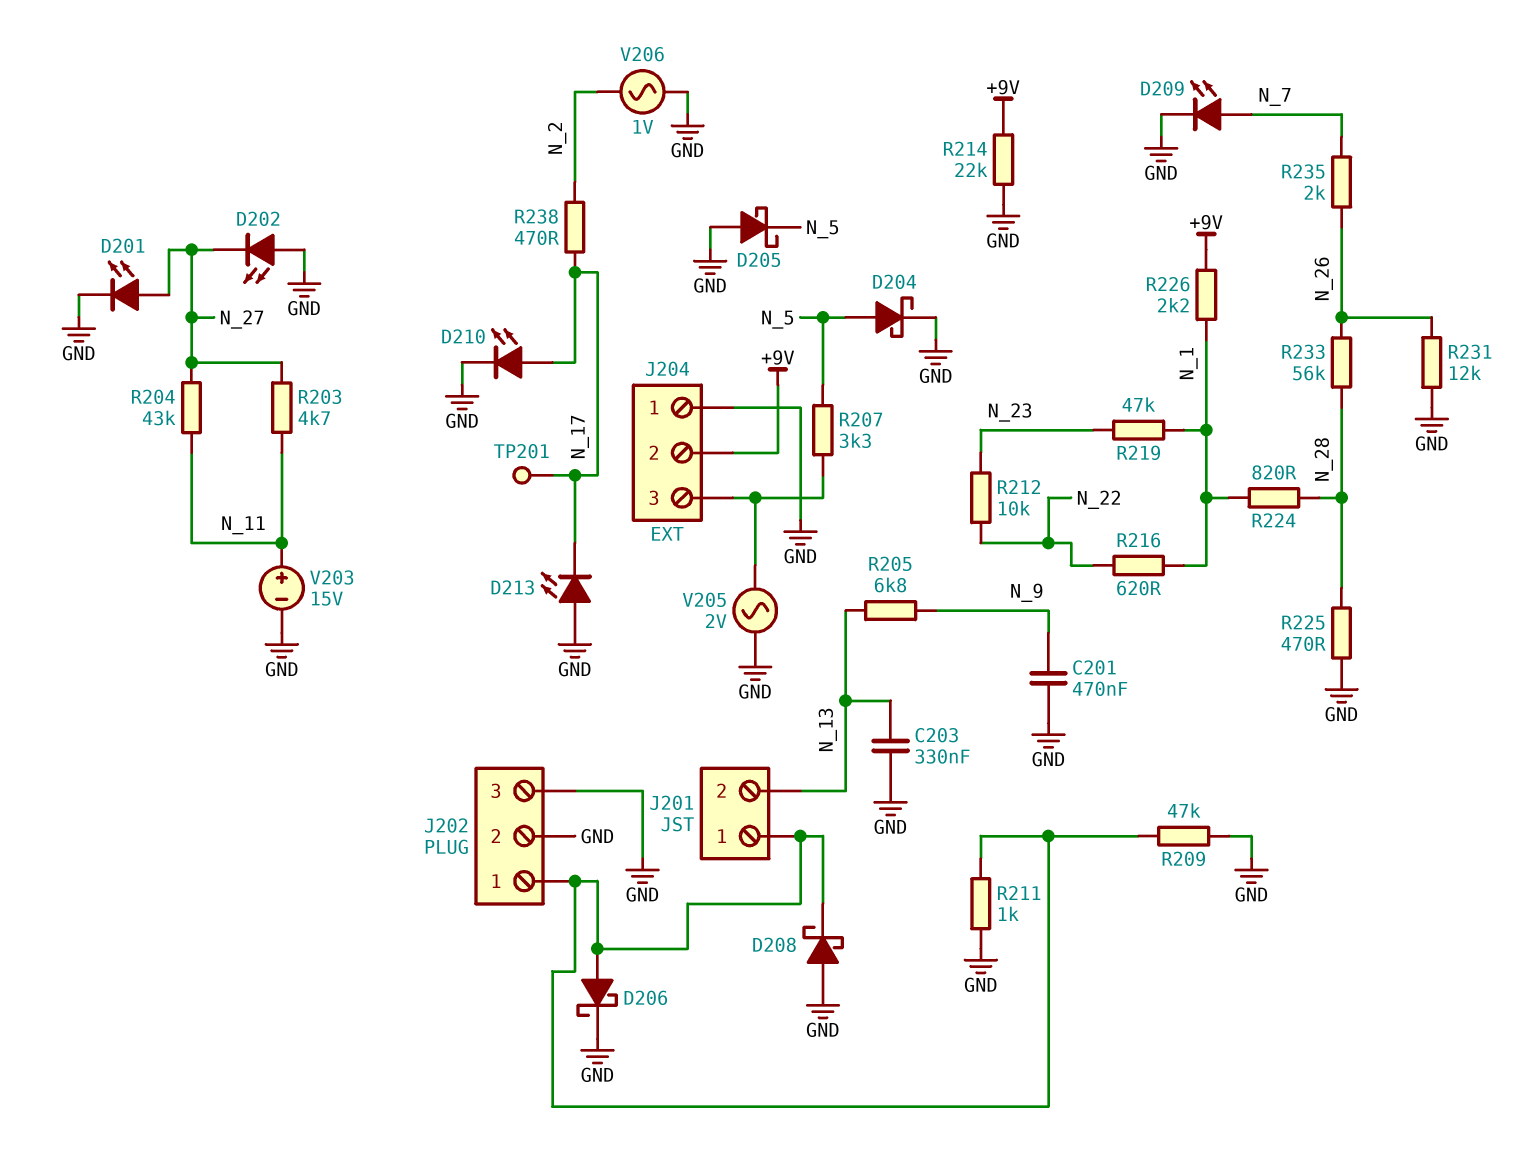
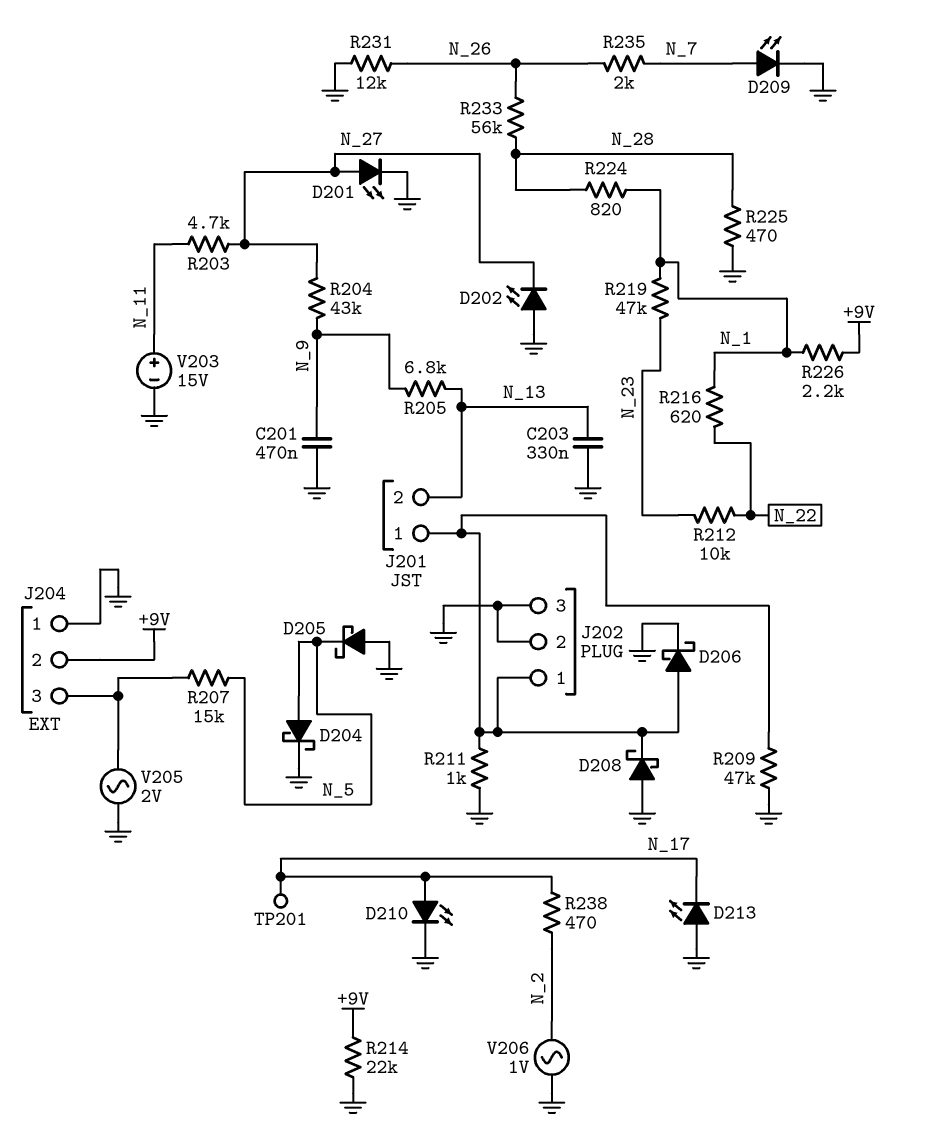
R204: 43k (N_11, N_27) -> 43k (N_9, N_27)
R207: 3.3k (J204/3, N_5) -> 15k (J204/3, N_5)

